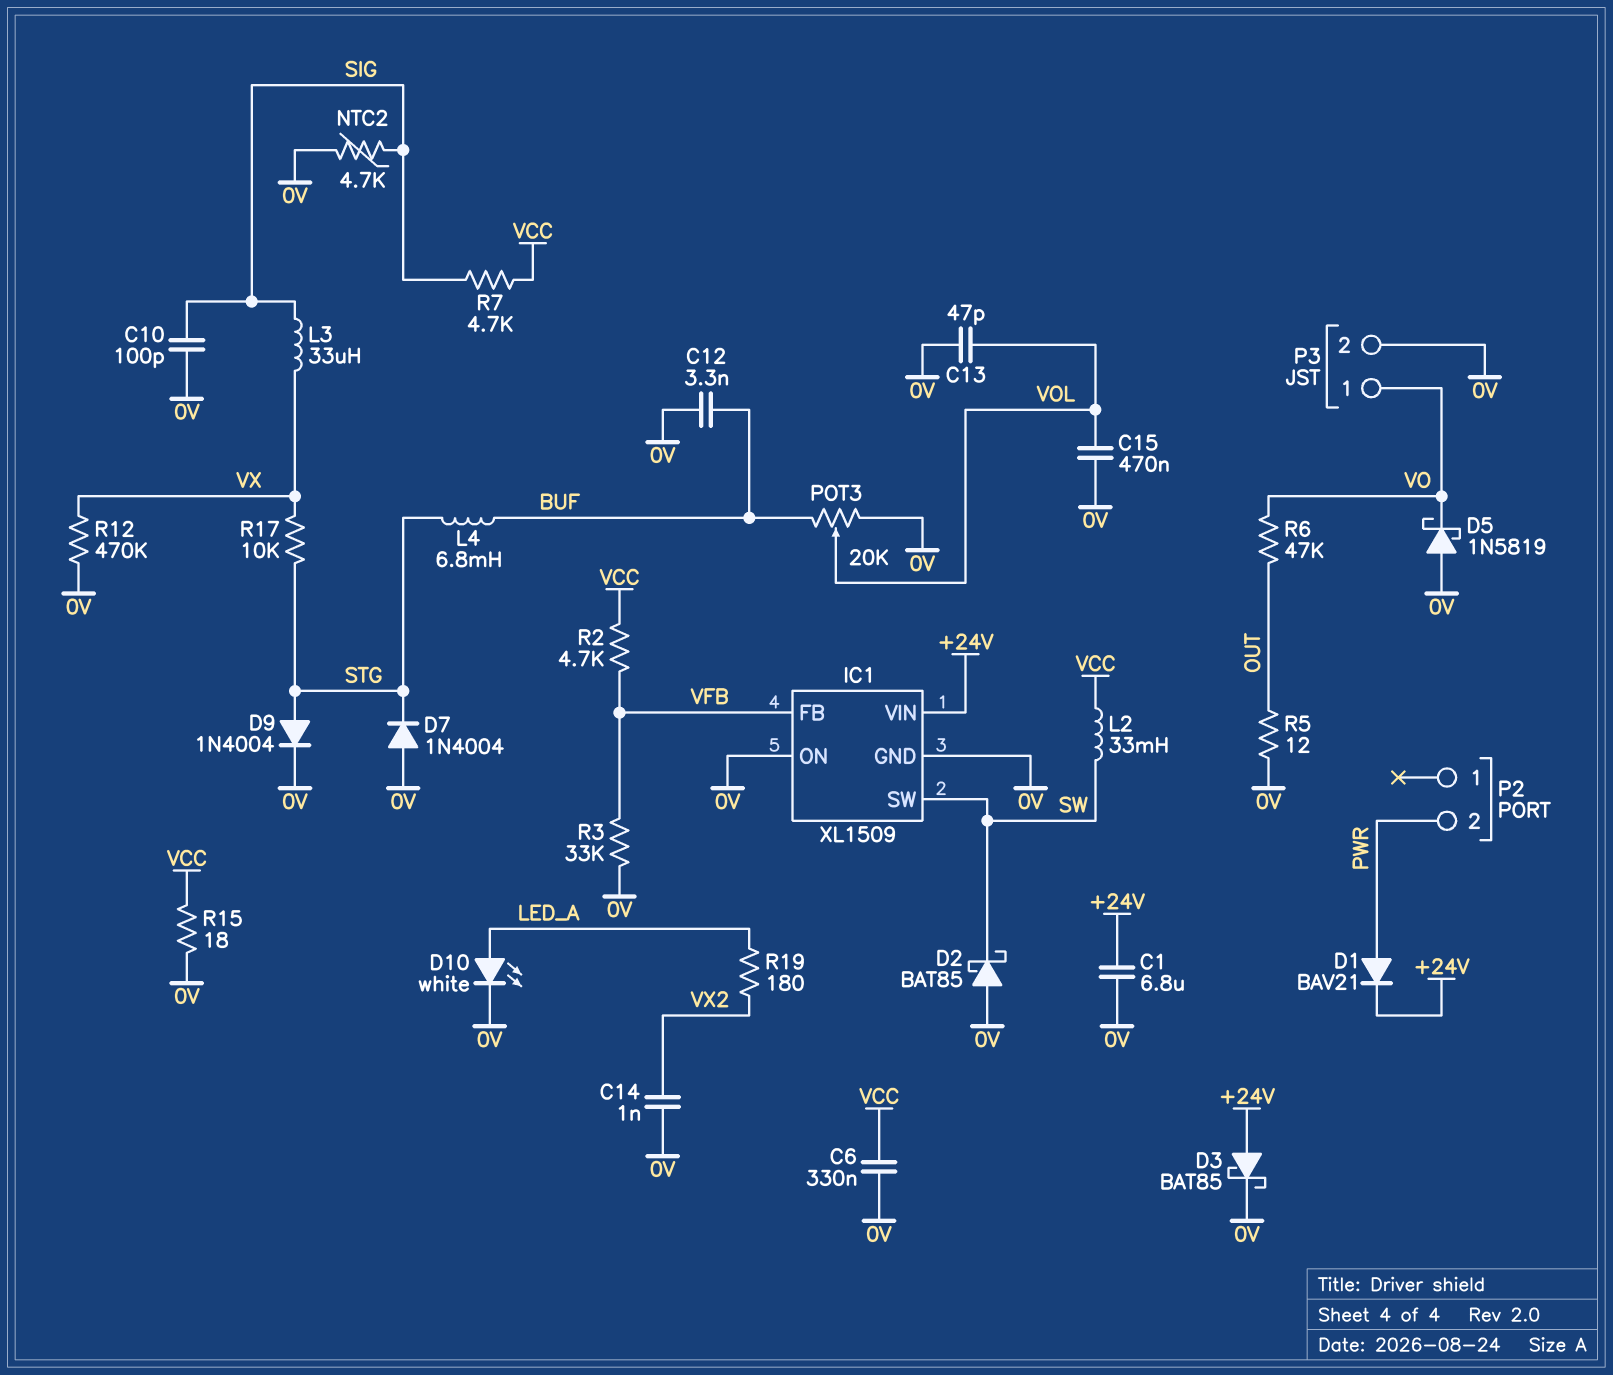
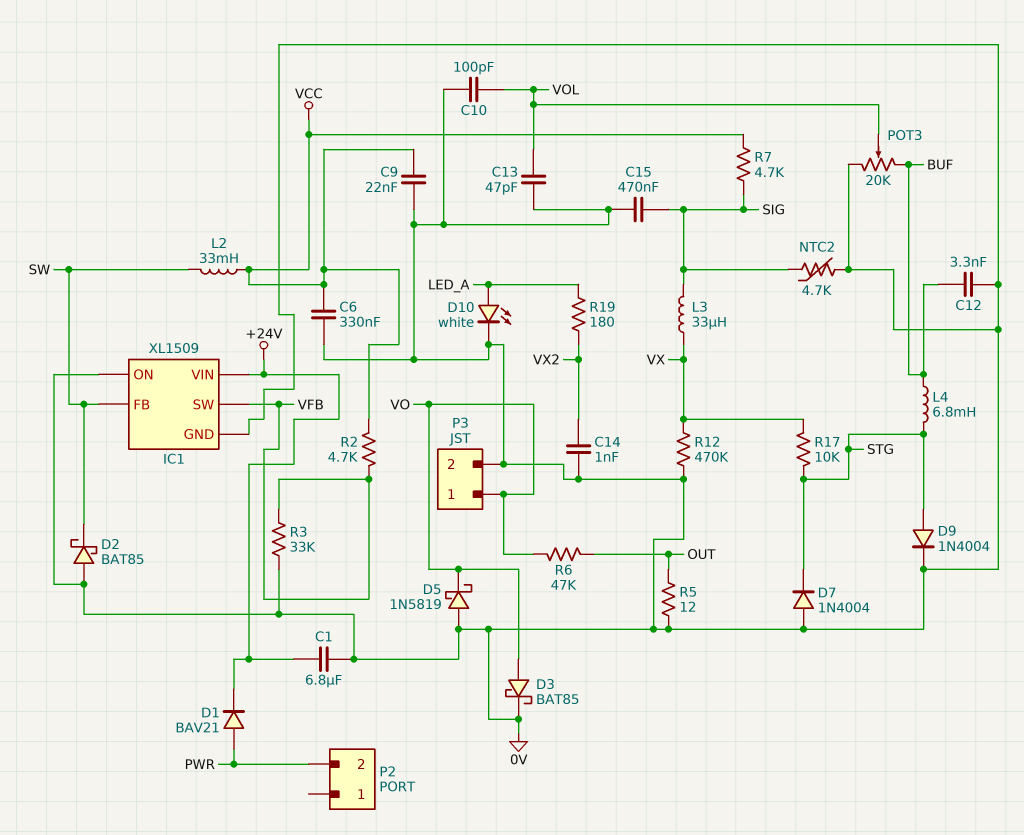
C9: none -> 22nF (0V, VCC)
C10: 100pF (0V, SIG) -> 100pF (0V, VOL)
C15: 470nF (0V, VOL) -> 470nF (0V, SIG)
D3: schottky BAT85 (A +24V, K 0V) -> schottky BAT85 (A VO, K 0V)
IC1 pin FB: VFB -> SW
IC1 pin SW: SW -> VFB
R15: 18 (0V, VCC) -> none

